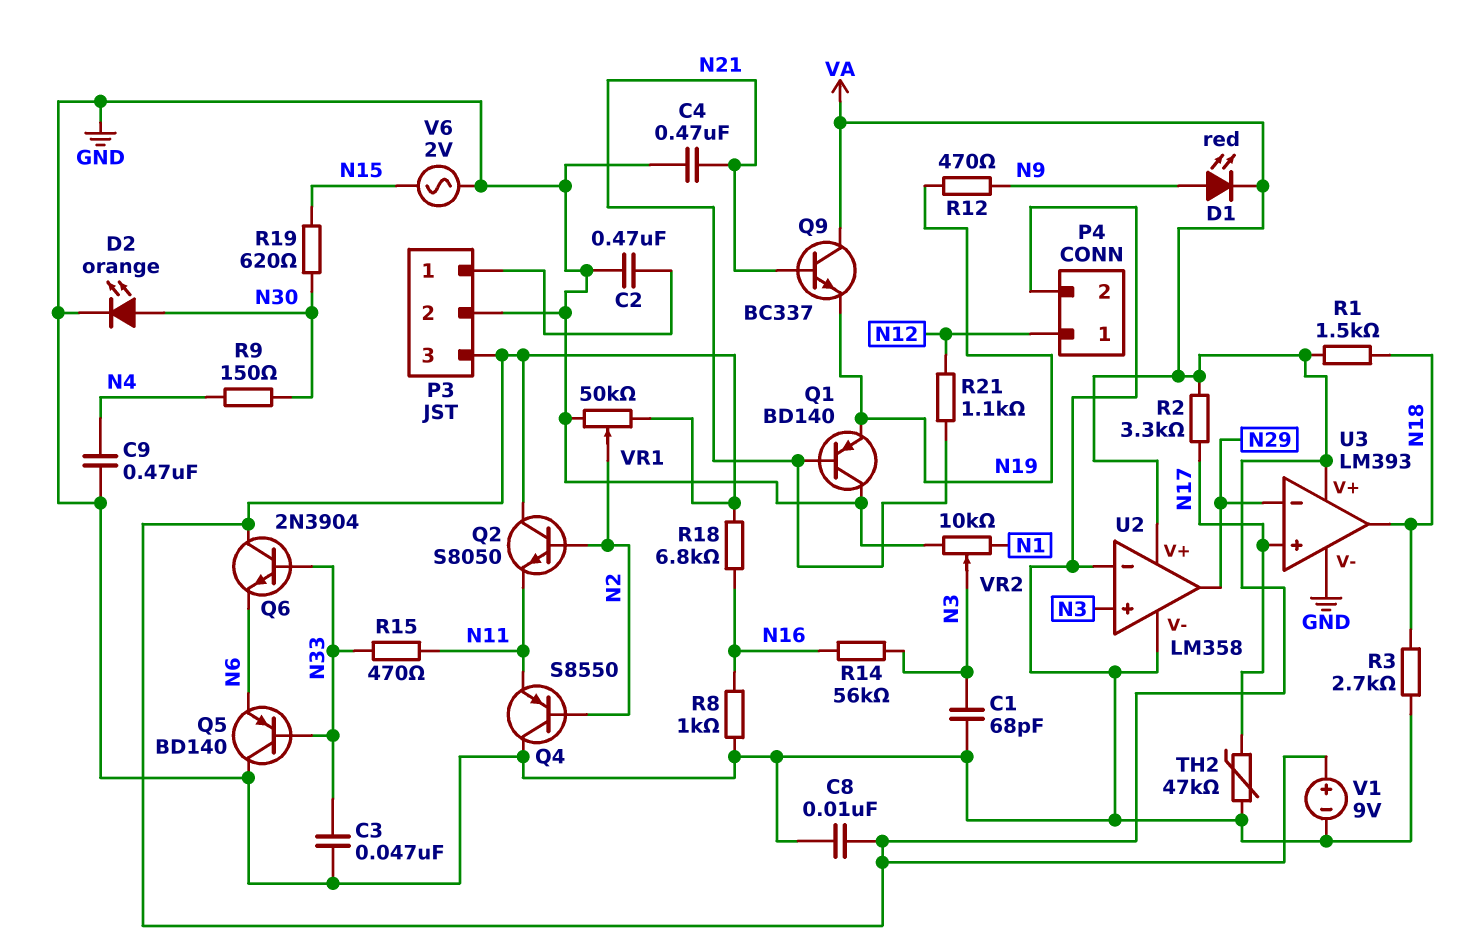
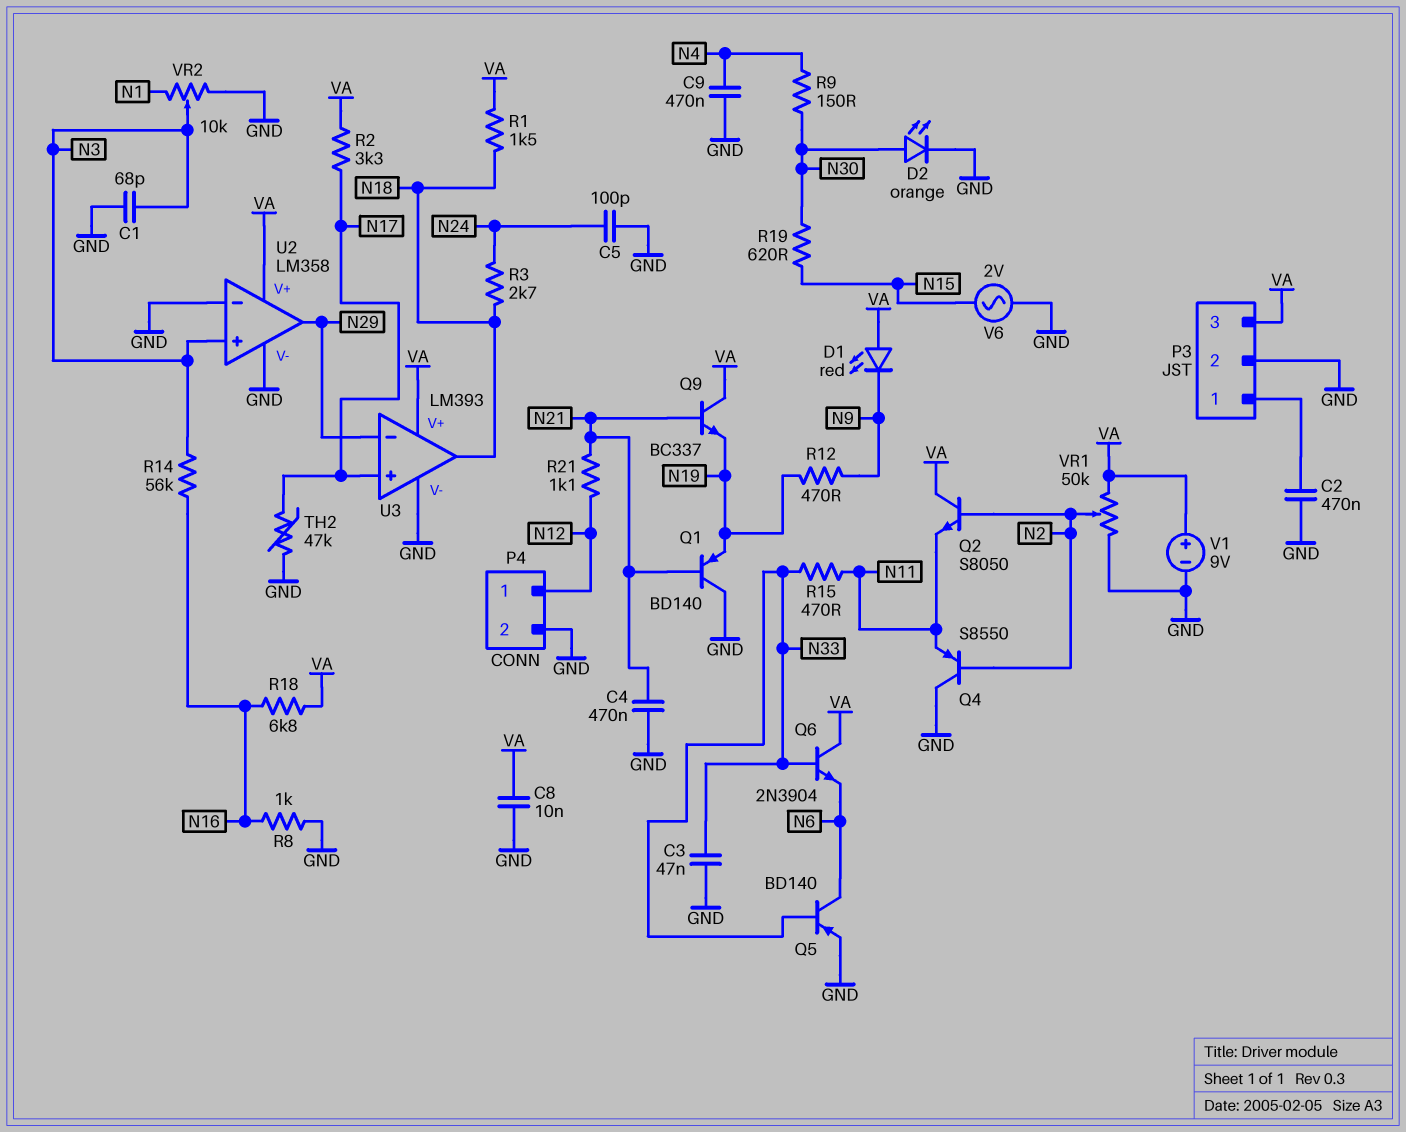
C5: none -> 100pF (GND, N24)
D1: LED red (A N9, K VA) -> LED red (A VA, K N9)
Q5: PNP BD140 (B N33, C GND, E N6) -> PNP BD140 (B N33, C N6, E GND)
R3: 2.7k (GND, N18) -> 2.7k (N18, N24)

